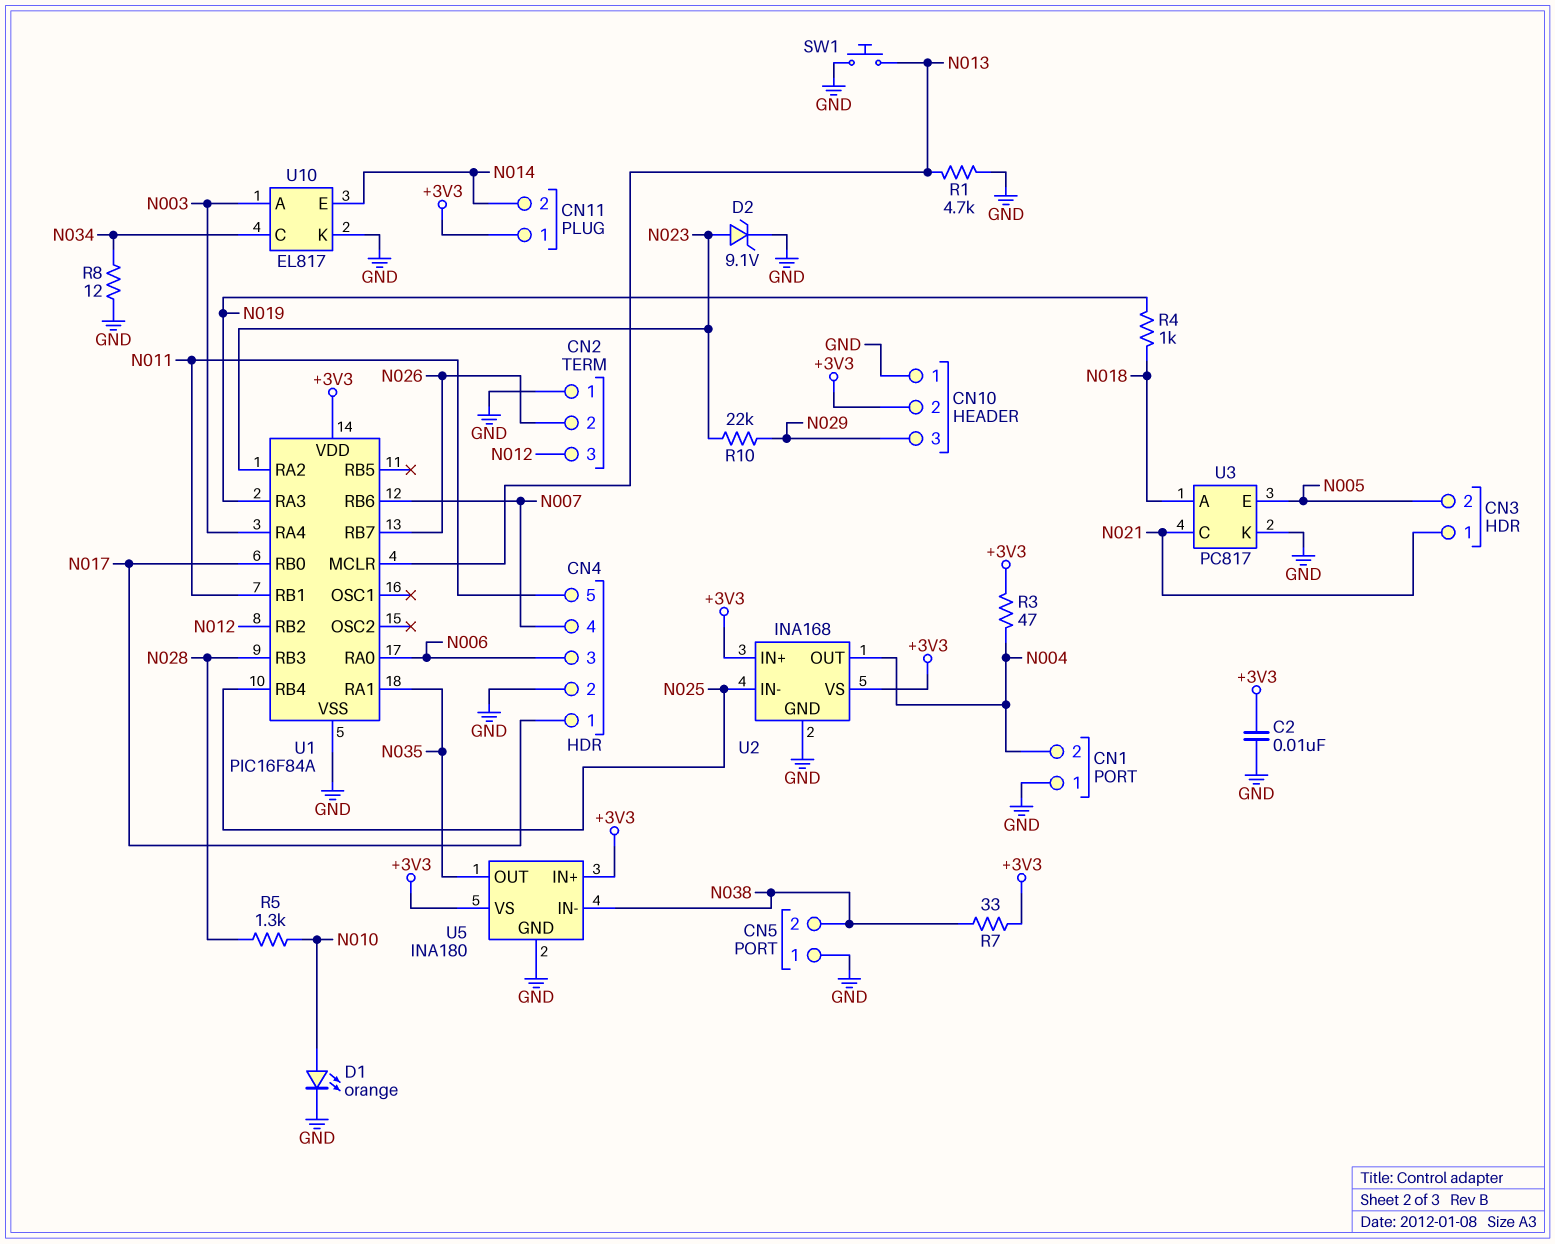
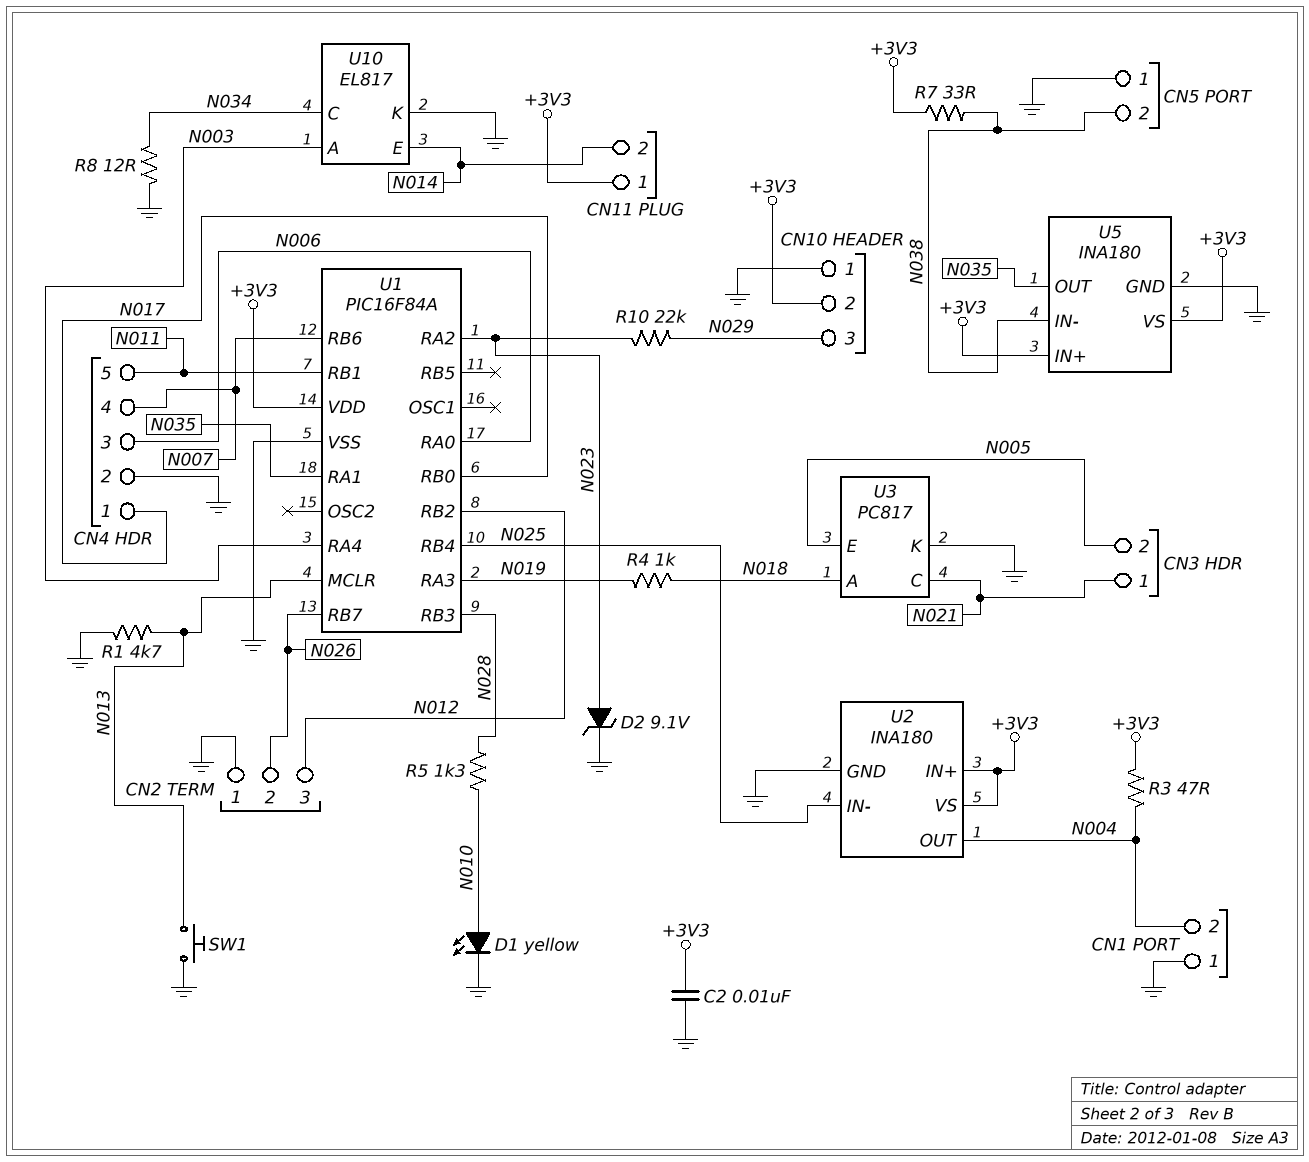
D1: LED orange (A N010, K GND) -> LED yellow (A N010, K GND)
U2: INA168 -> INA180

